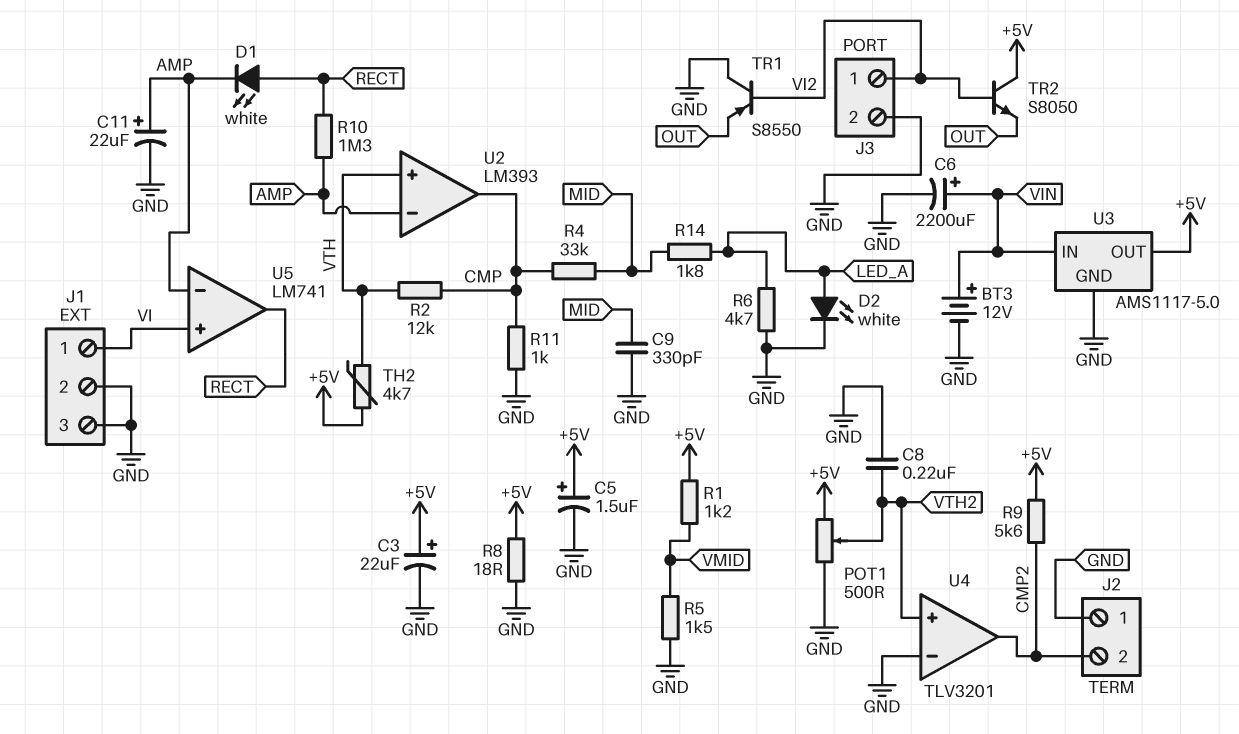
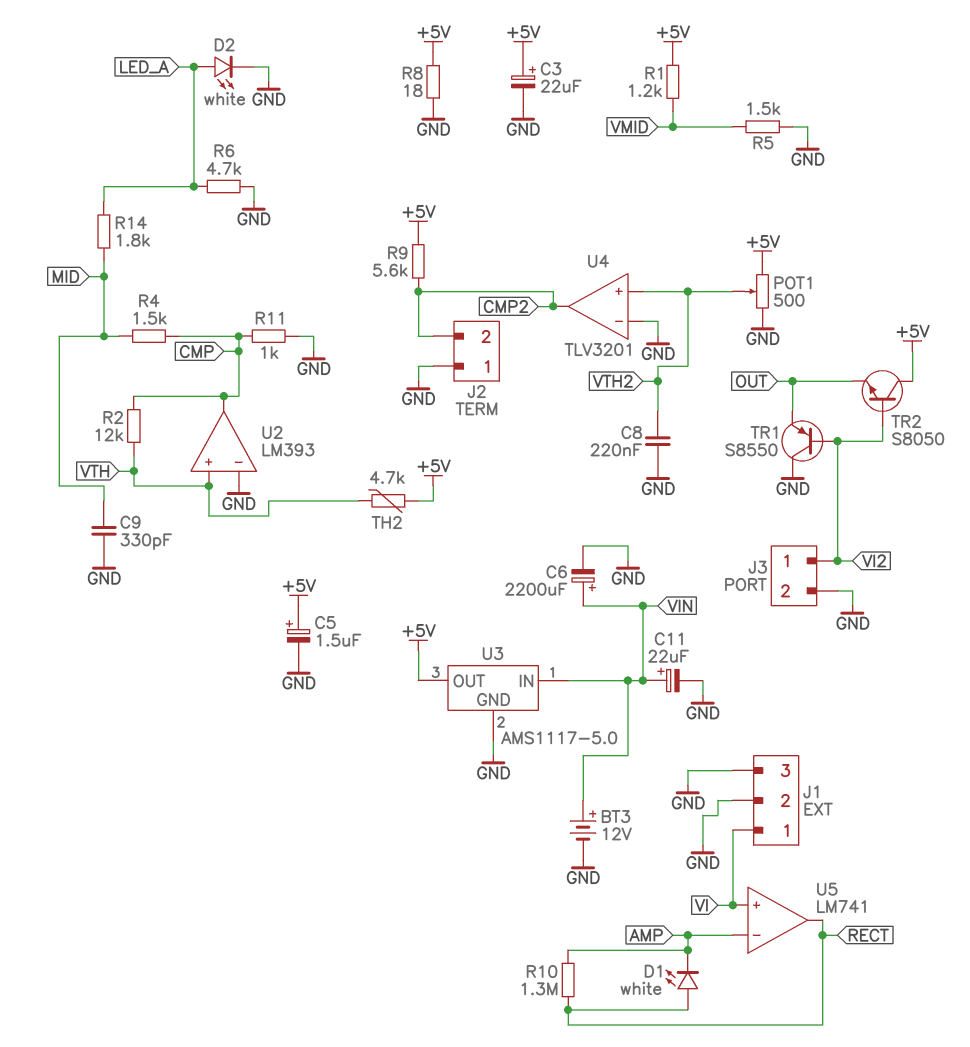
C11: 22uF (plus AMP, minus GND) -> 22uF (plus VIN, minus GND)
R4: 33k (CMP, MID) -> 1.5k (CMP, MID)
U2 pin in-: AMP -> GND

